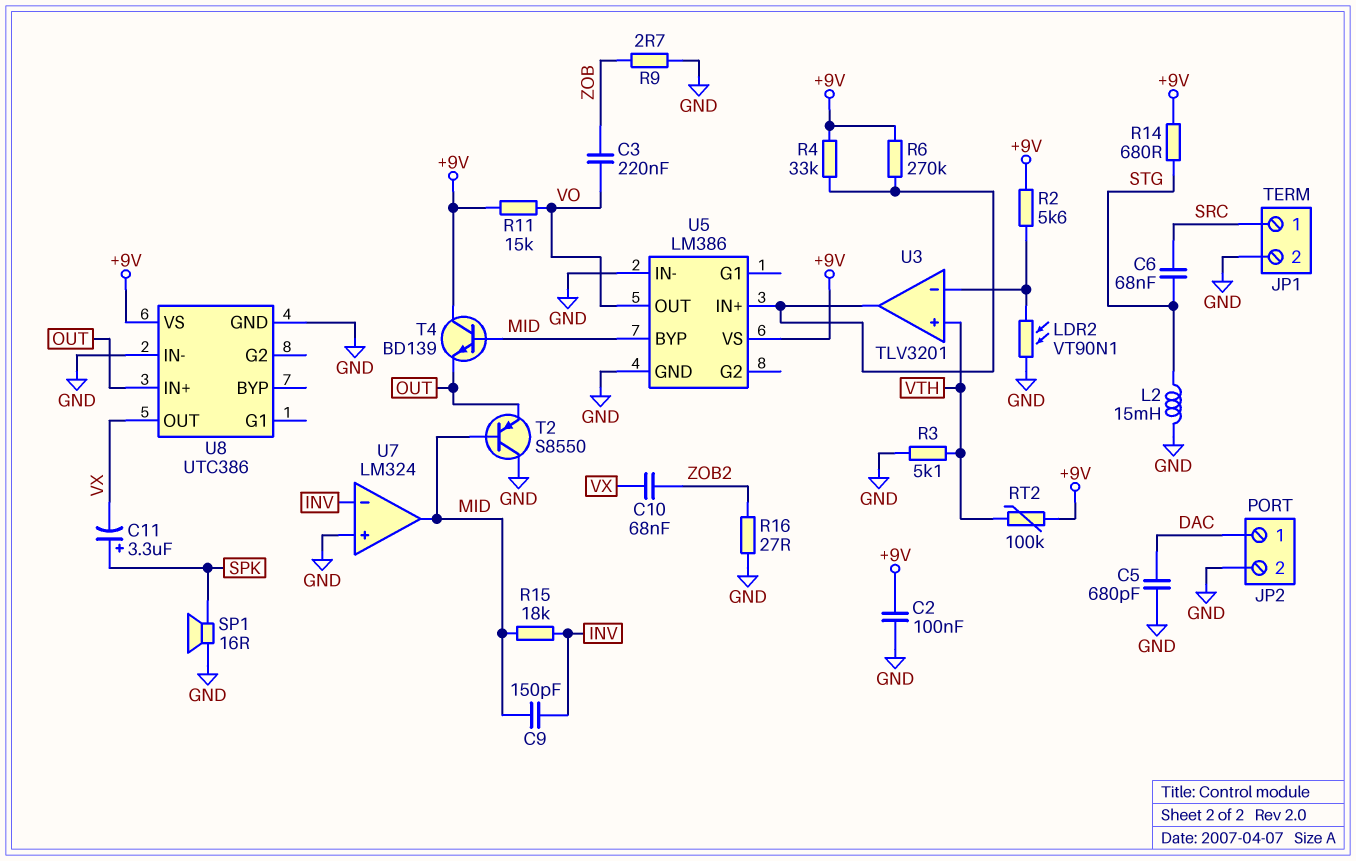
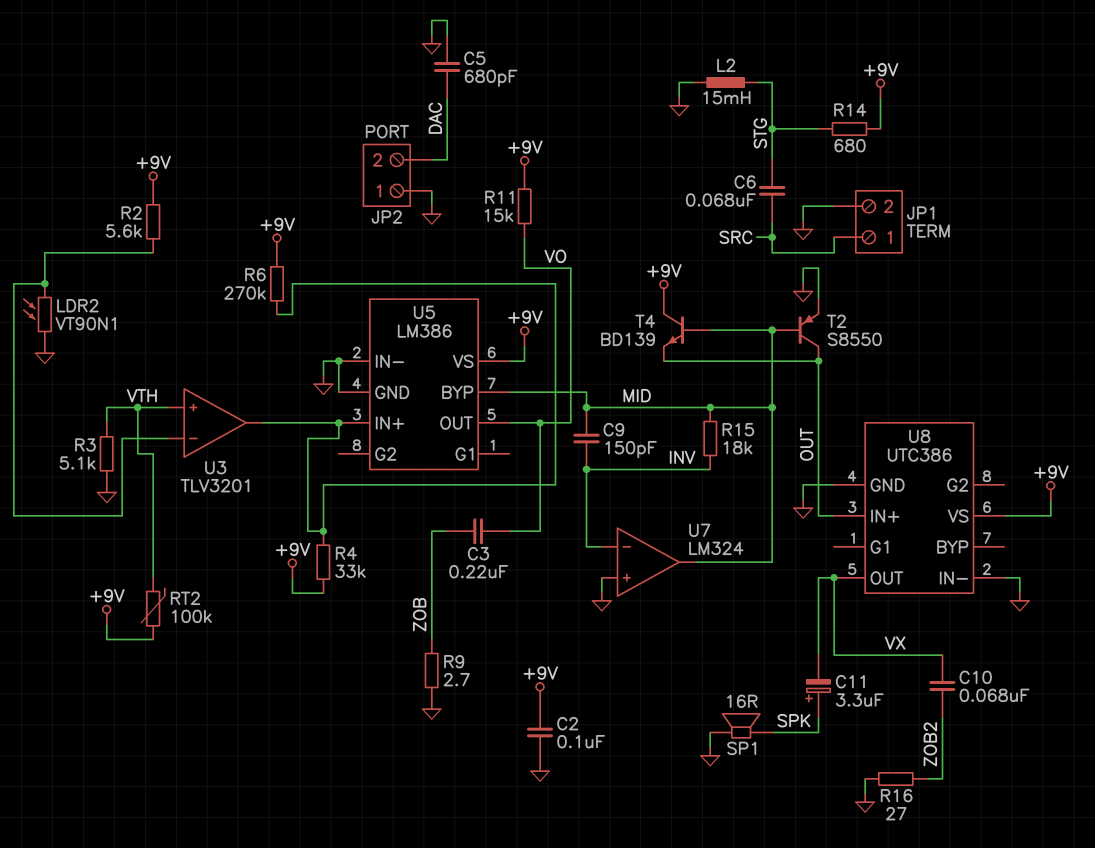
JP2 pin 1: DAC -> GND
JP2 pin 2: GND -> DAC
T2: PNP S8550 (B MID, C GND, E OUT) -> PNP S8550 (B MID, C OUT, E GND)

